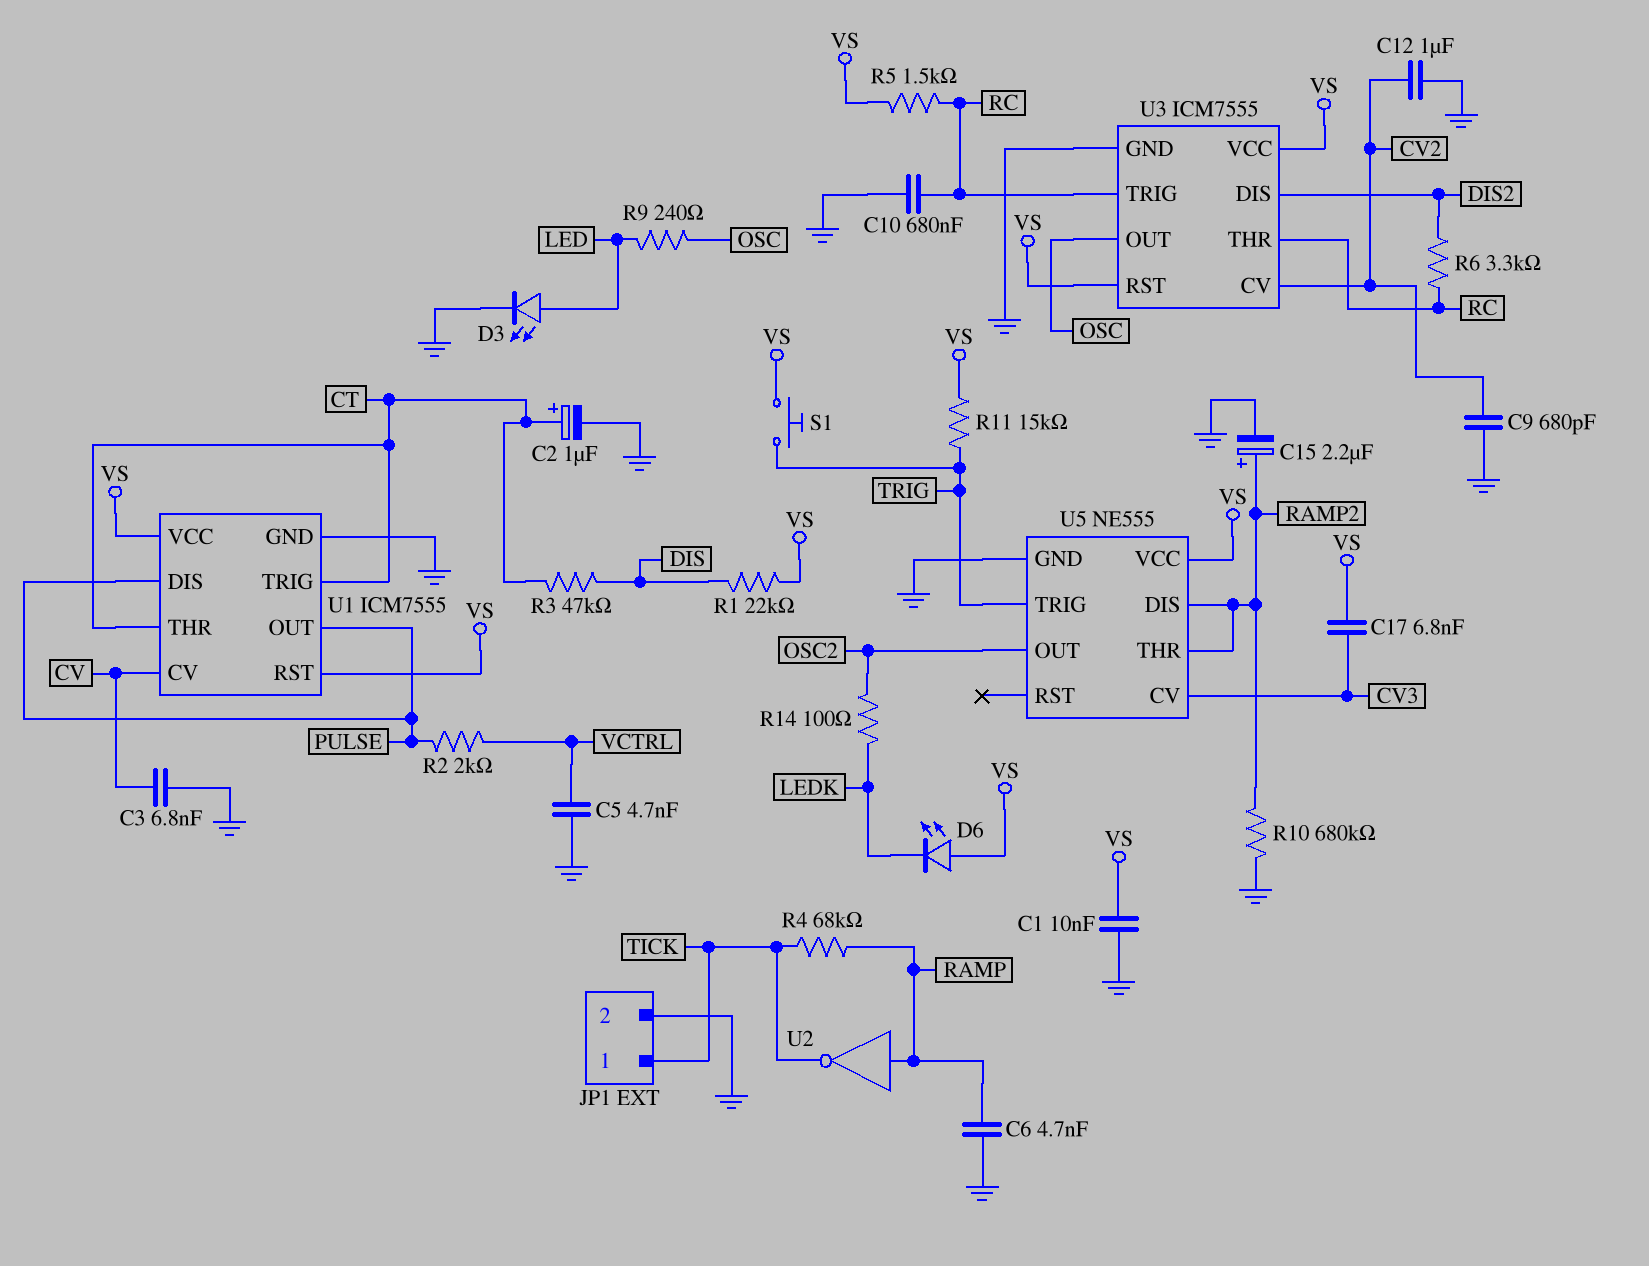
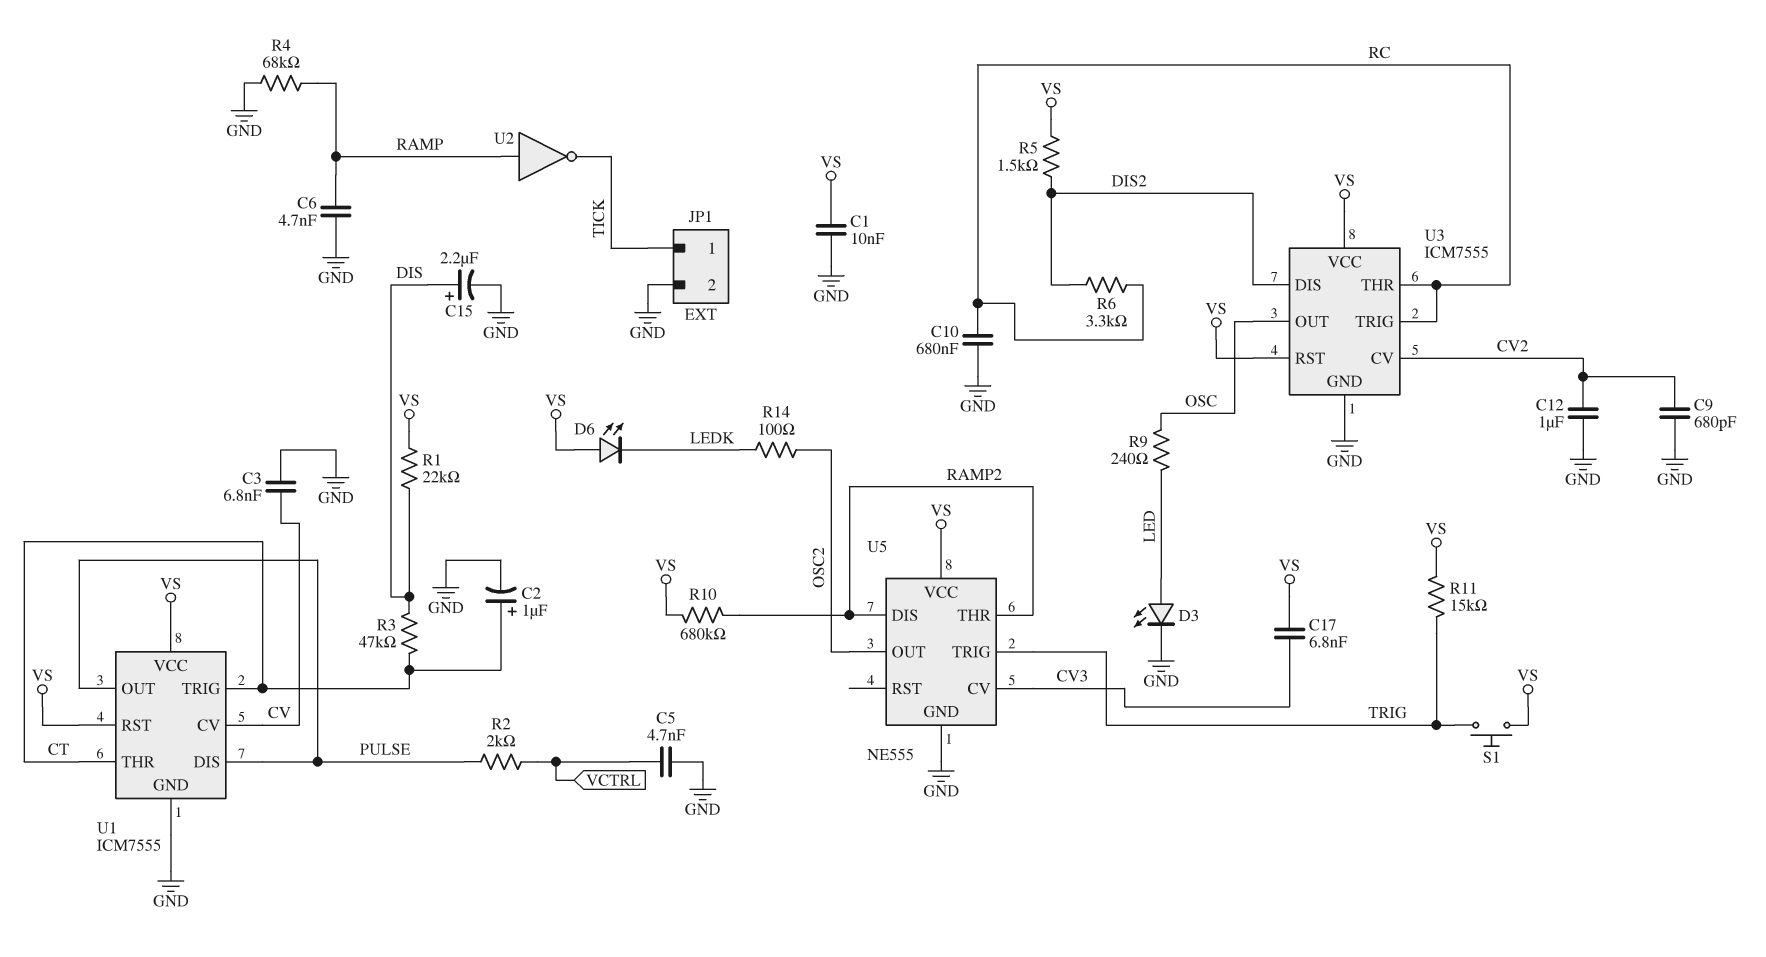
C15: 2.2uF (plus RAMP2, minus GND) -> 2.2uF (plus DIS, minus GND)
R4: 68k (RAMP, TICK) -> 68k (GND, RAMP)
R5: 1.5k (RC, VS) -> 1.5k (DIS2, VS)
R10: 680k (GND, RAMP2) -> 680k (RAMP2, VS)

